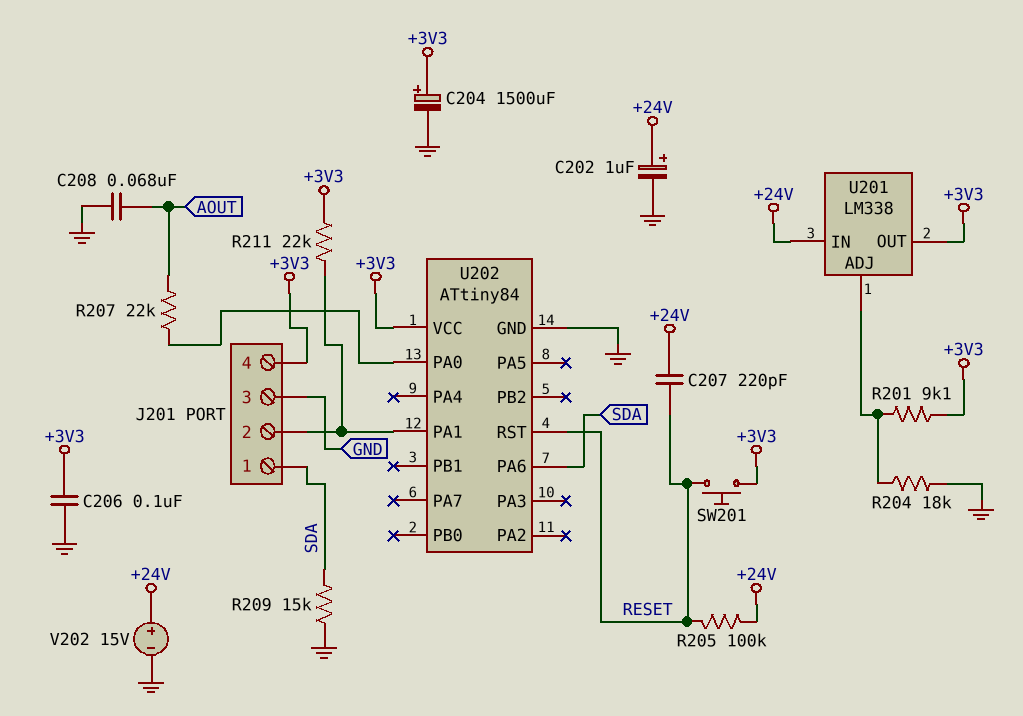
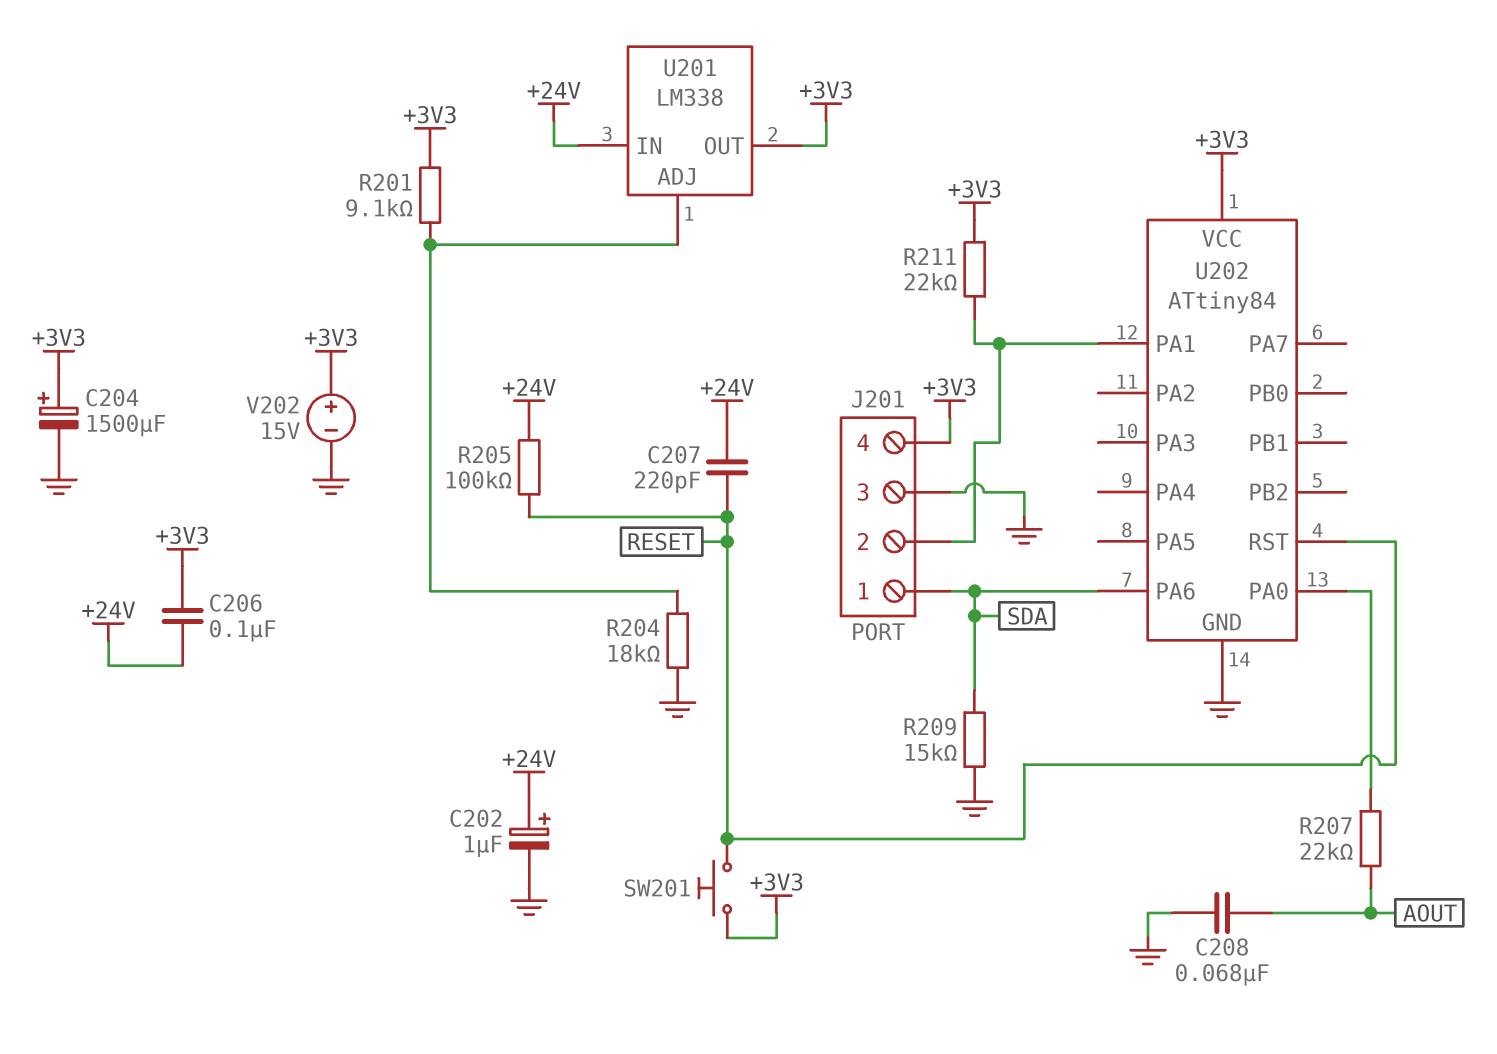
C206: 100nF (+3V3, GND) -> 100nF (+3V3, +24V)
V202: 15V (plus +24V, minus GND) -> 15V (plus +3V3, minus GND)

